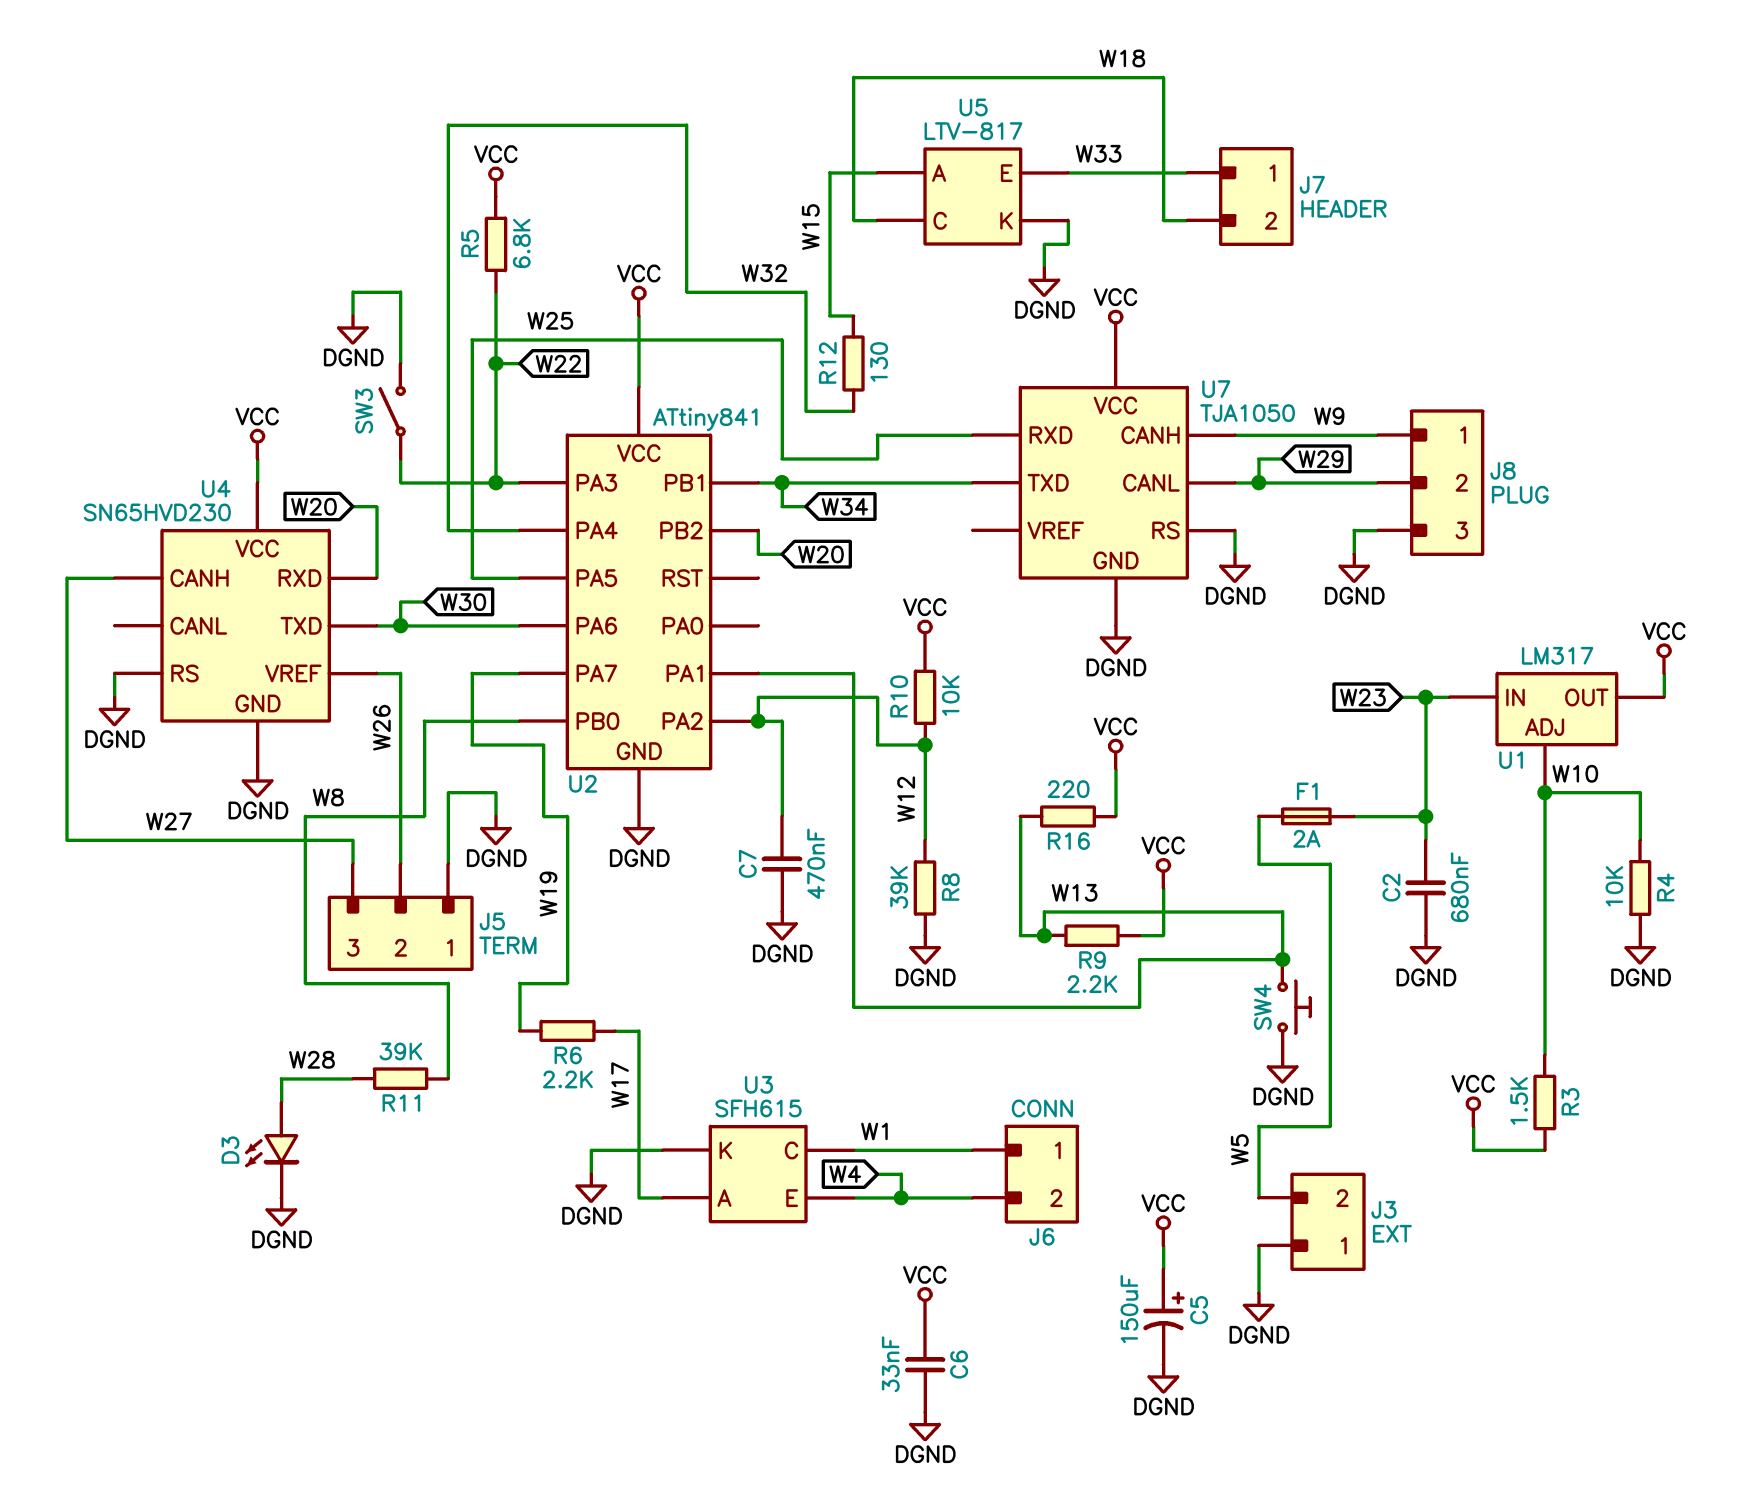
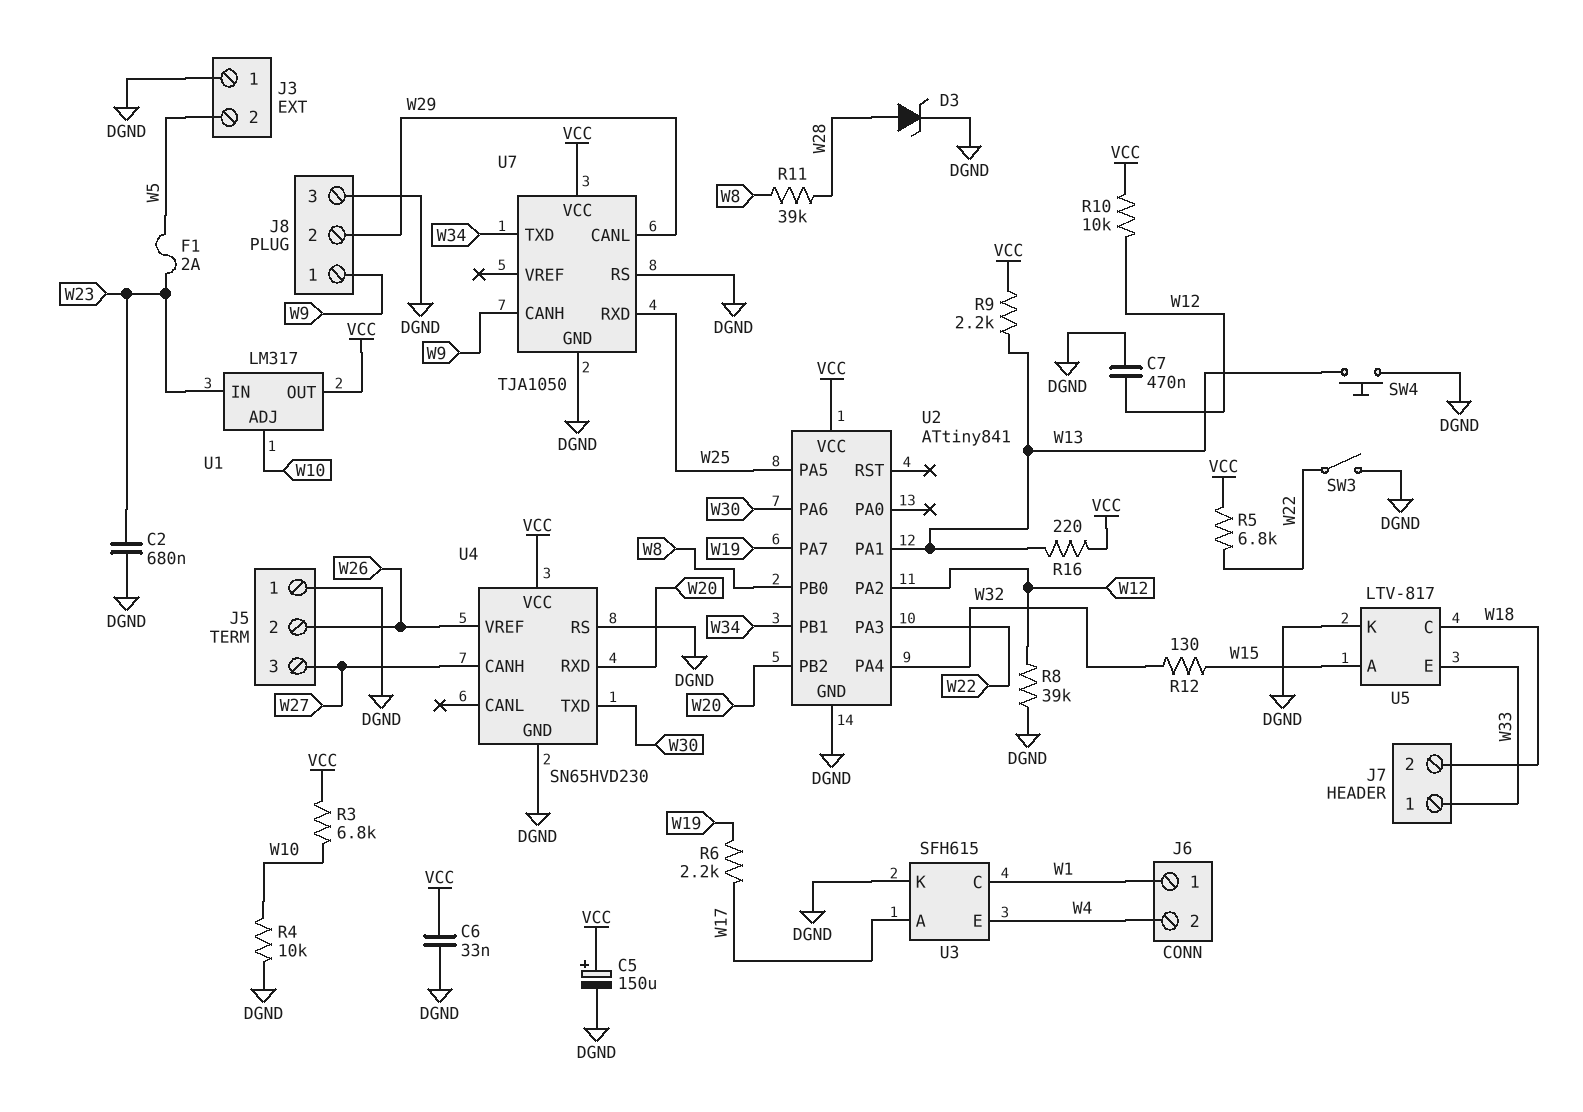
D3: LED (A W28, K DGND) -> zener (A W28, K DGND)
R3: 1.5k (VCC, W10) -> 6.8k (VCC, W10)

